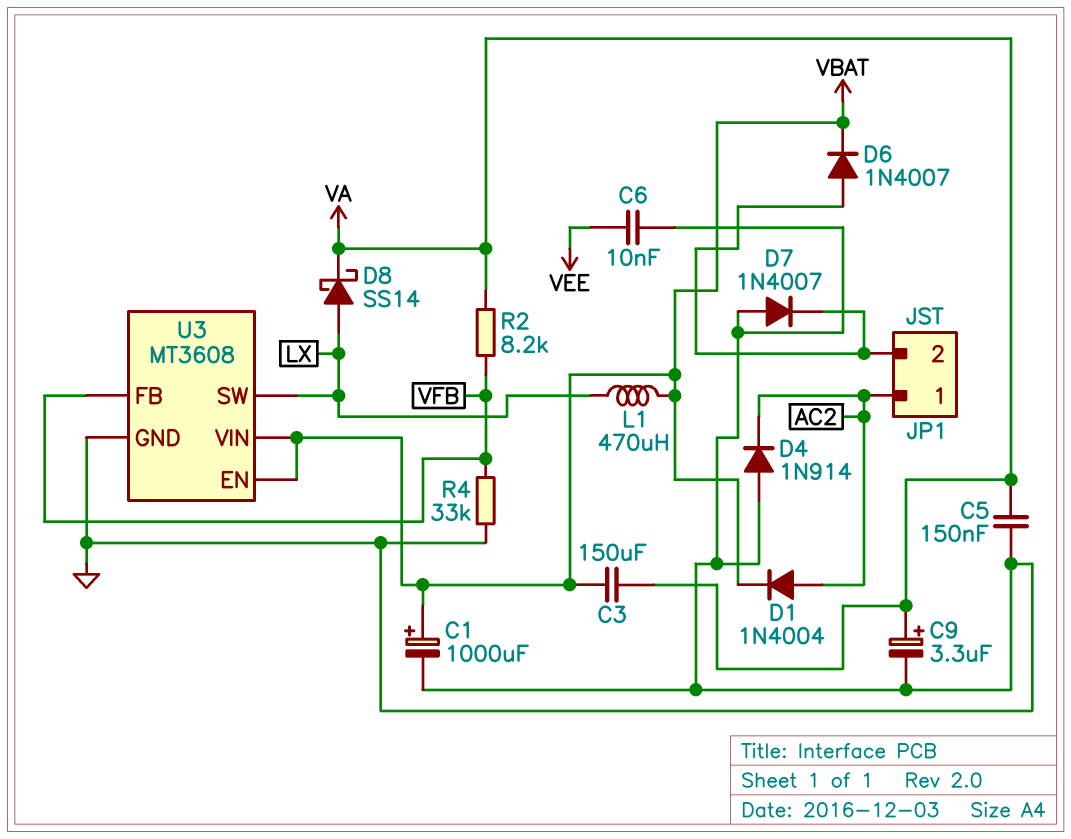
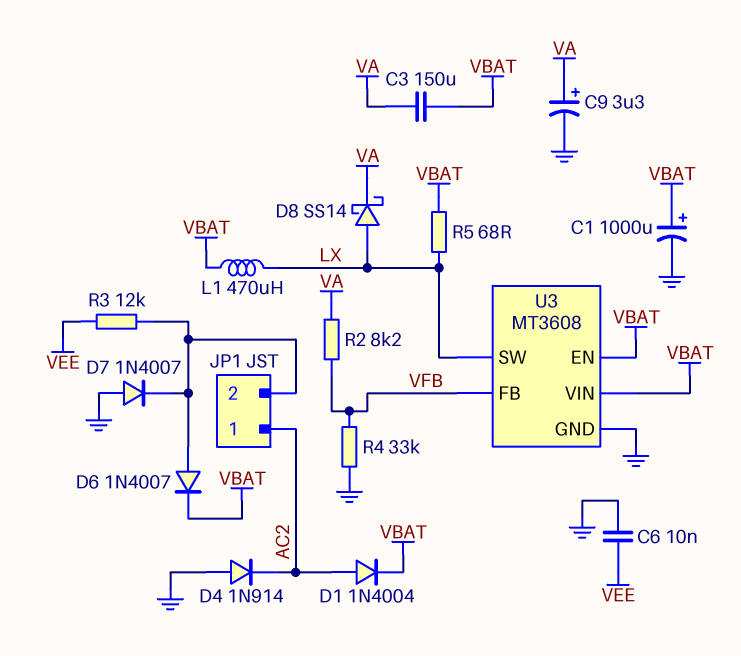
C5: 150nF (GND, VA) -> none
R3: none -> 12k (JP1/2, VEE)
R5: none -> 68 (LX, VBAT)

